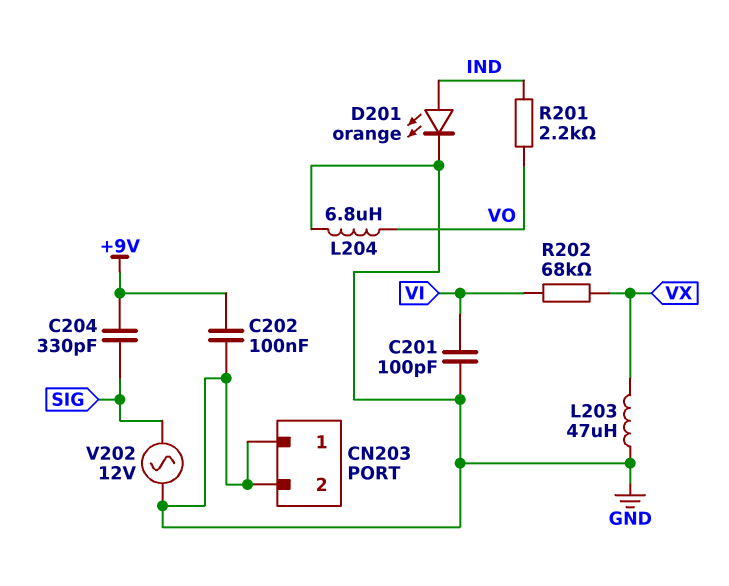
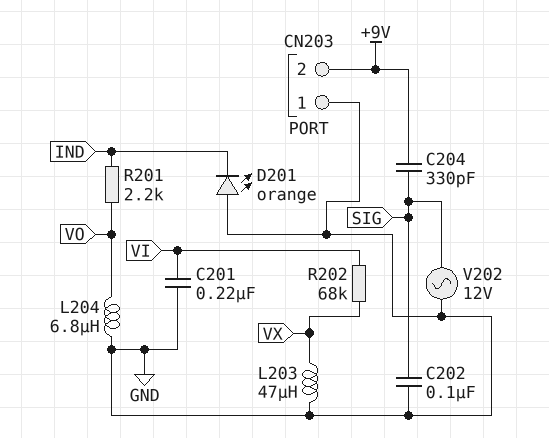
C201: 100pF (GND, VI) -> 220nF (GND, VI)
C202: 100nF (+9V, GND) -> 100nF (GND, SIG)
CN203 pin 2: GND -> +9V
D201: LED orange (A IND, K GND) -> LED orange (A GND, K IND)

